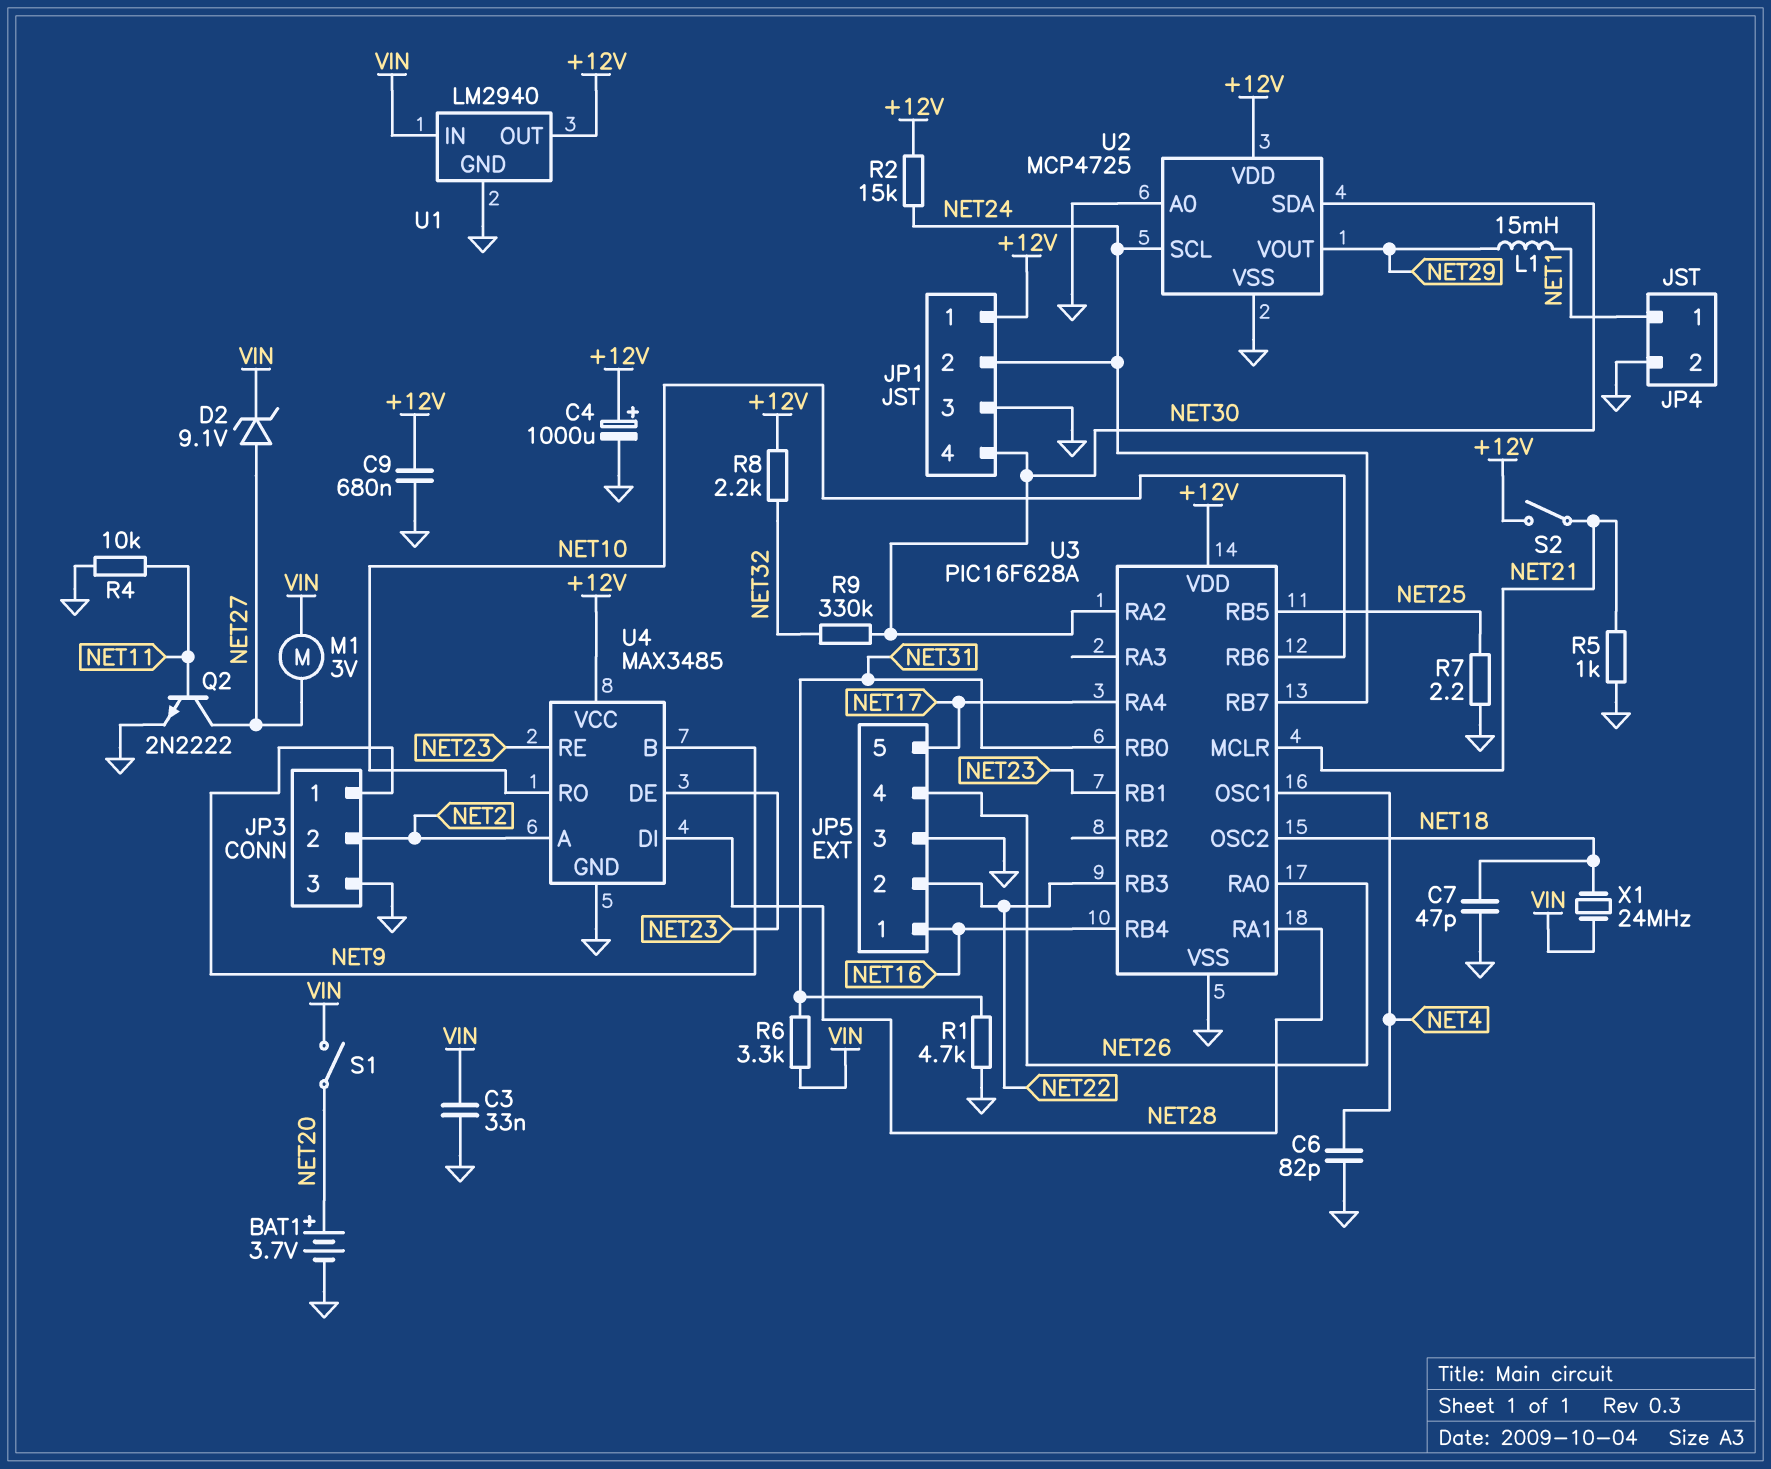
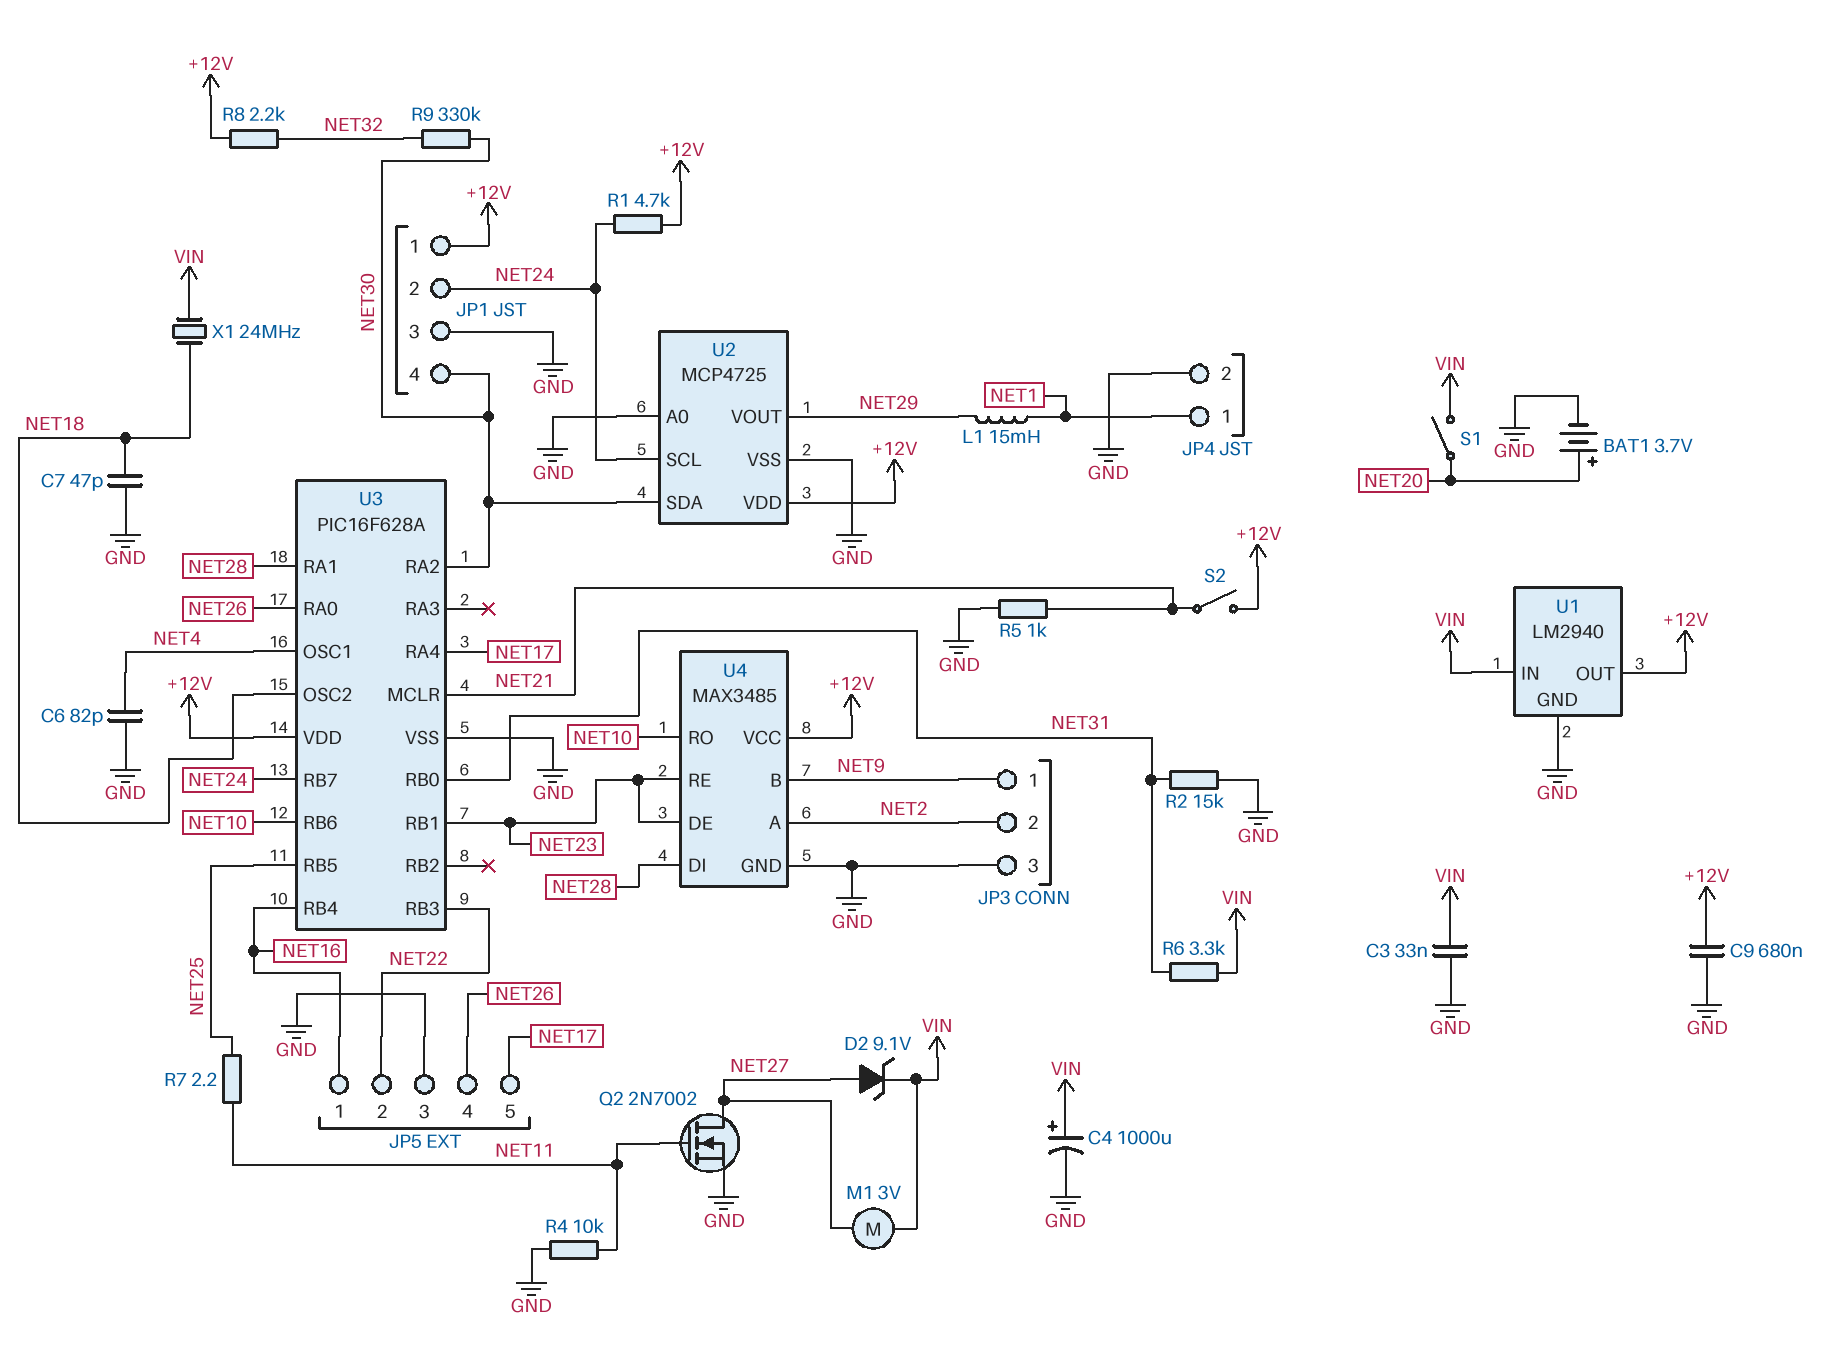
C4: 1000uF (plus +12V, minus GND) -> 1000uF (plus VIN, minus GND)
Q2: NPN 2N2222 (B NET11, C NET27, E GND) -> NMOS 2N7002 (G NET11, D NET27, S GND)
R1: 4.7k (GND, NET31) -> 4.7k (+12V, NET24)
R2: 15k (+12V, NET24) -> 15k (GND, NET31)
R7: 2.2 (GND, NET25) -> 2.2 (NET11, NET25)

